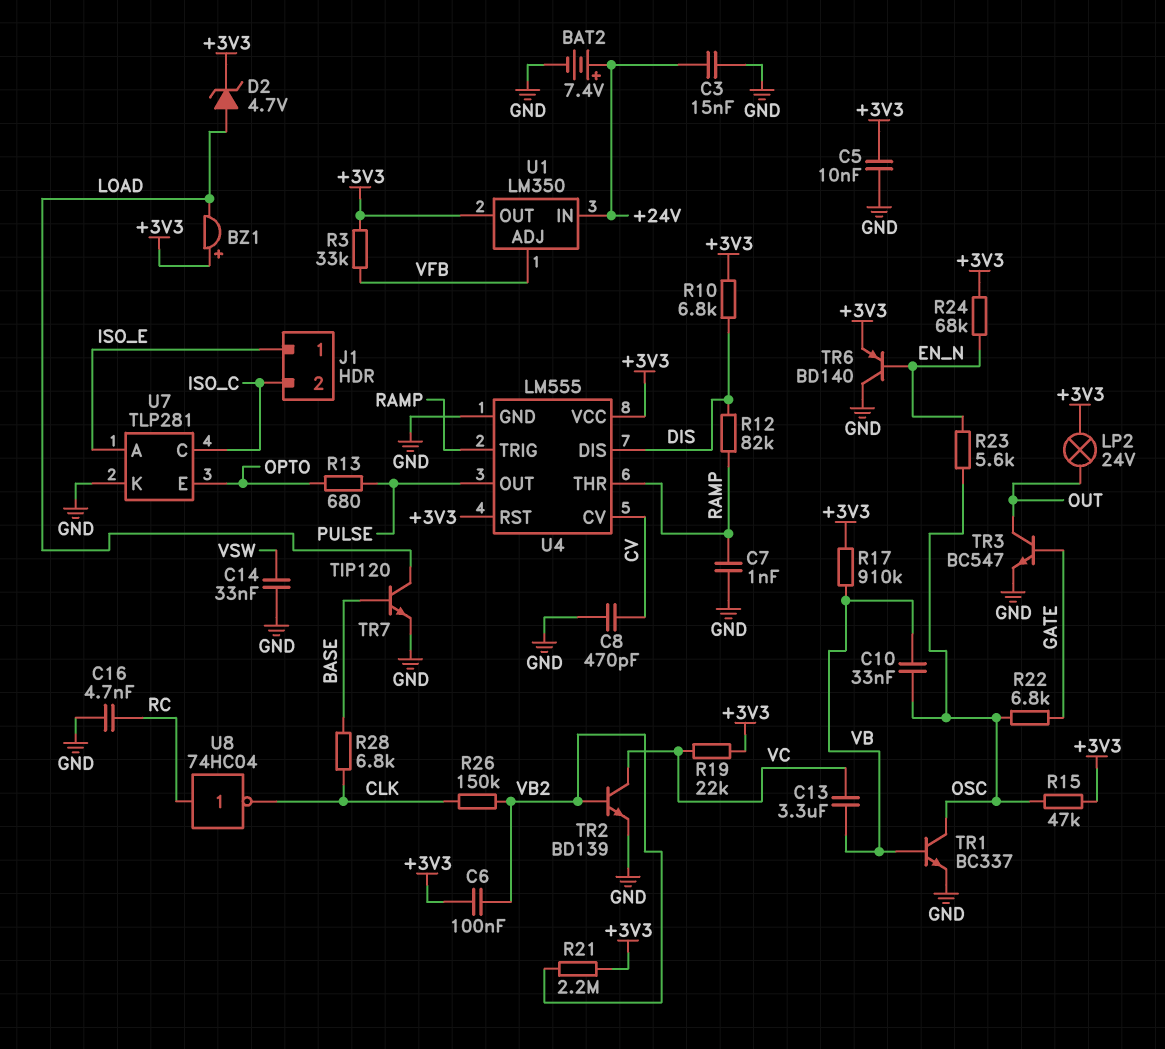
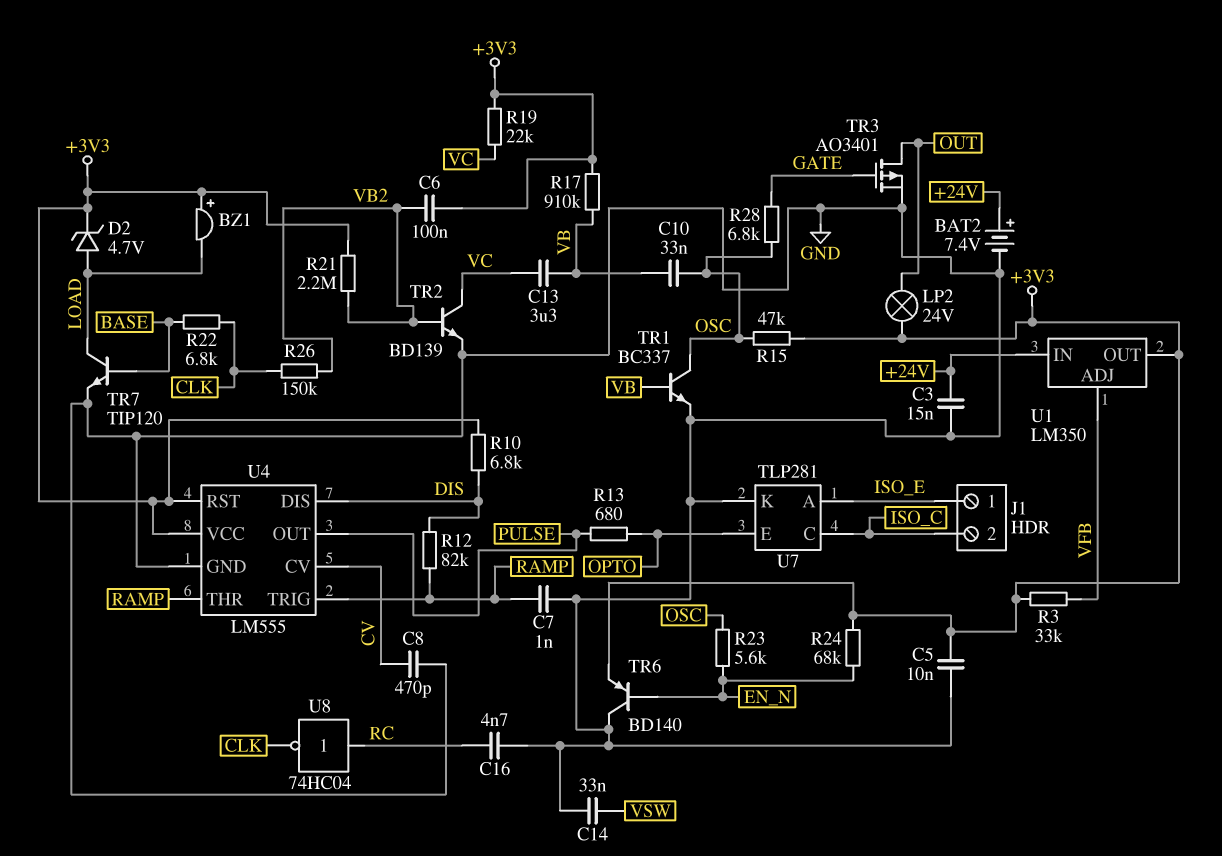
R22: 6.8k (GATE, OSC) -> 6.8k (BASE, CLK)
R28: 6.8k (BASE, CLK) -> 6.8k (GATE, OSC)
TR3: NPN BC547 (B GATE, C OUT, E GND) -> PMOS AO3401 (G GATE, D OUT, S GND)

